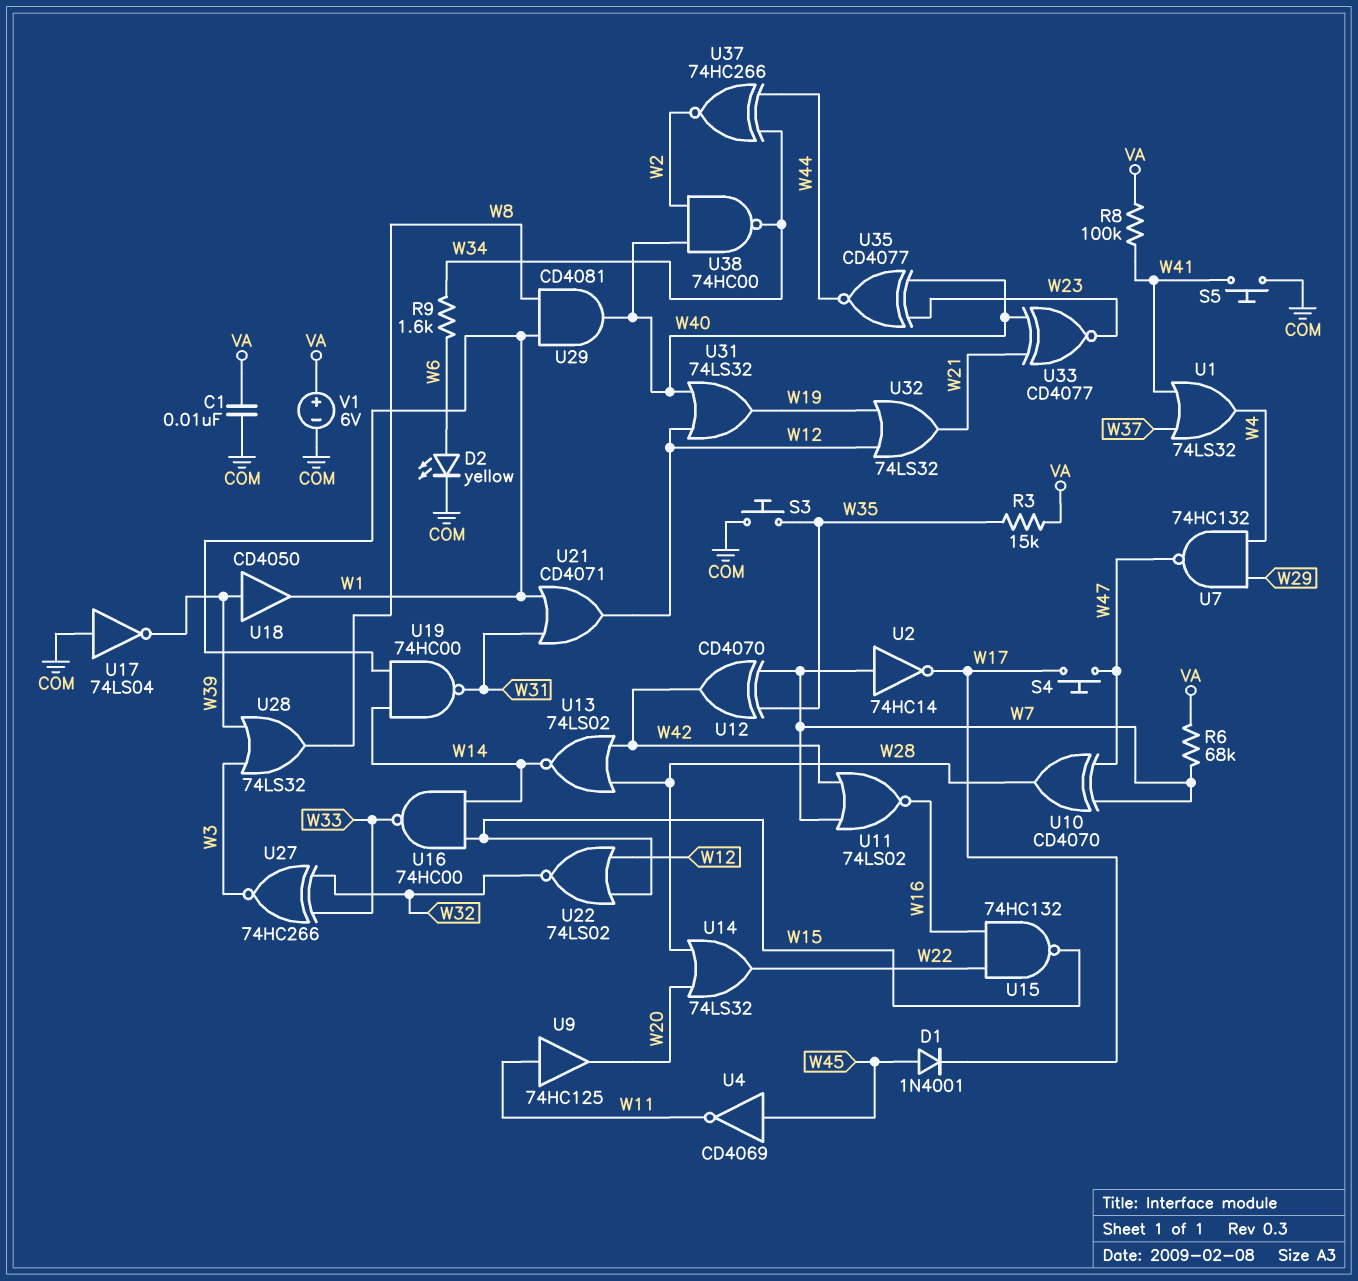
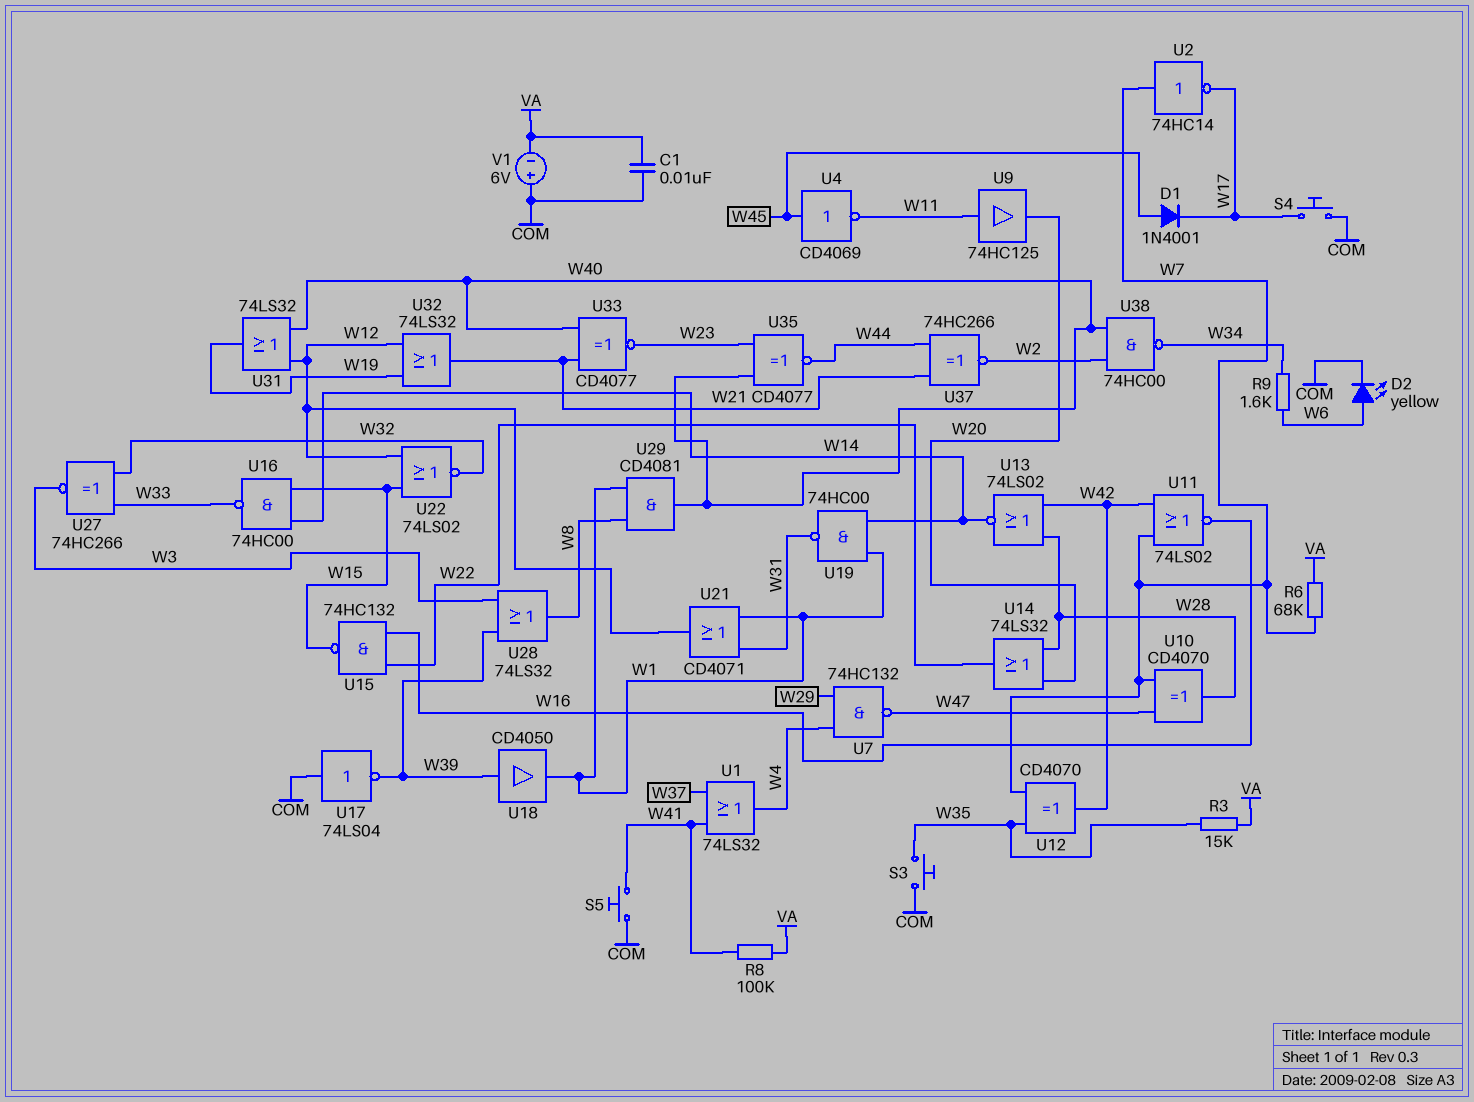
S4: button (W17, W47) -> button (COM, W17)
U37: XNOR 74HC266 (in W34, in W44, out W2) -> XNOR 74HC266 (in W21, in W44, out W2)
V1: 6V (plus VA, minus COM) -> 6V (plus COM, minus VA)

